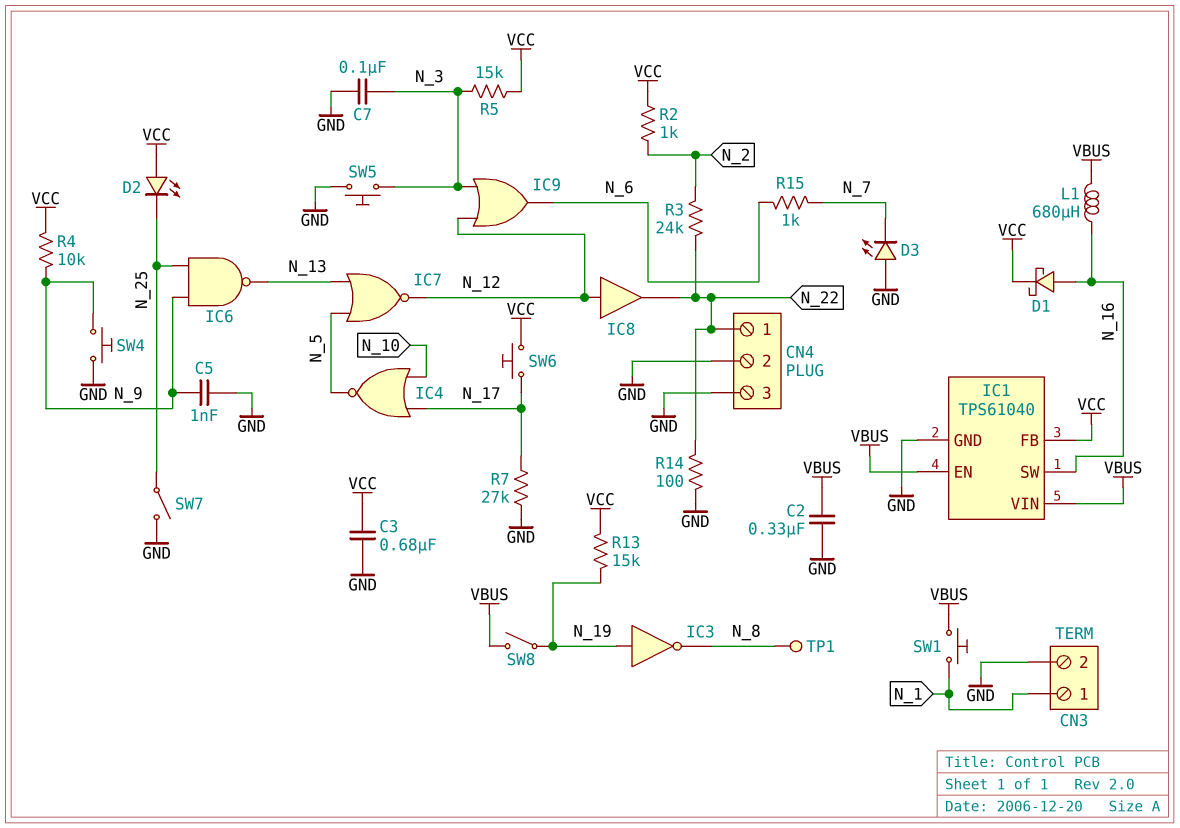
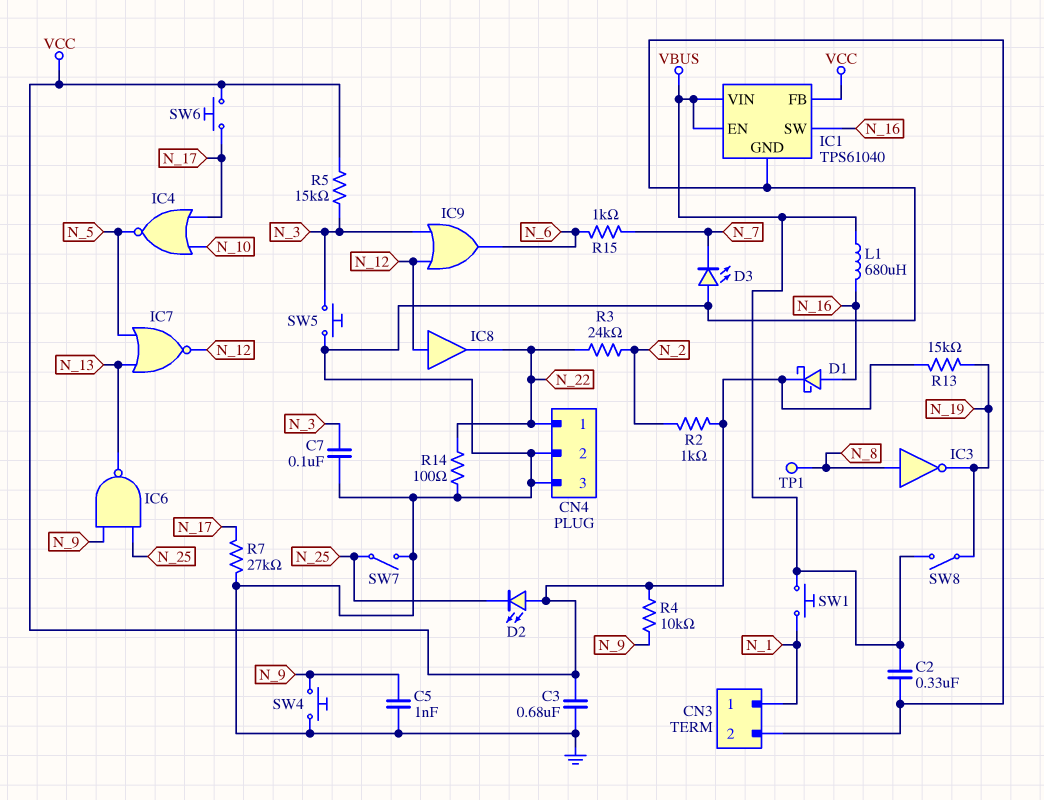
IC3: NOT (in N_19, out N_8) -> NOT (in N_8, out N_19)

